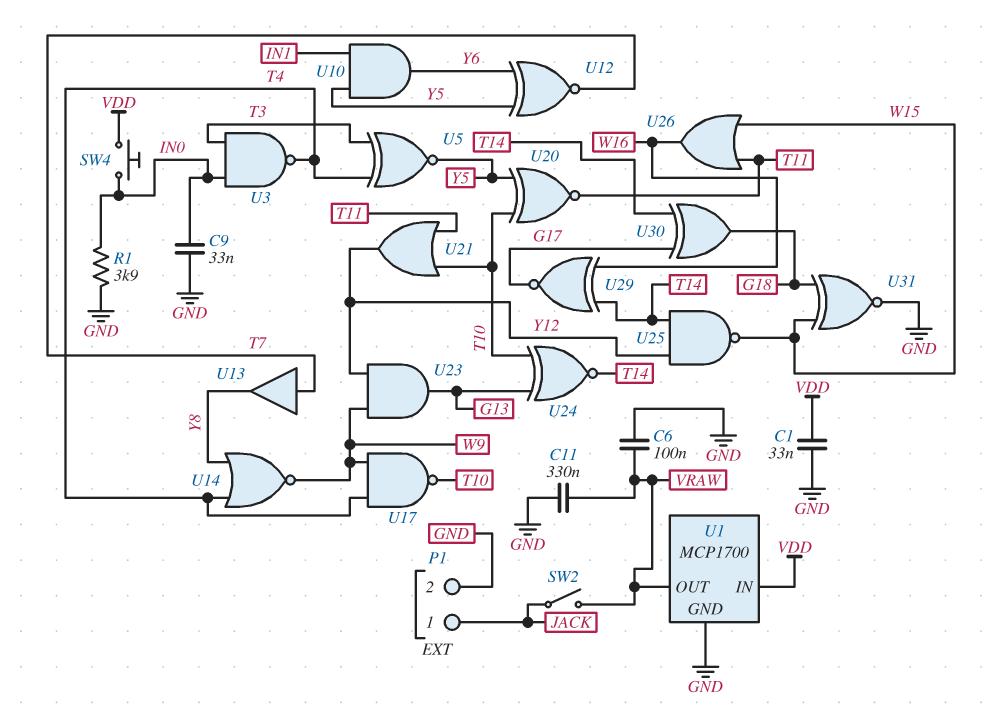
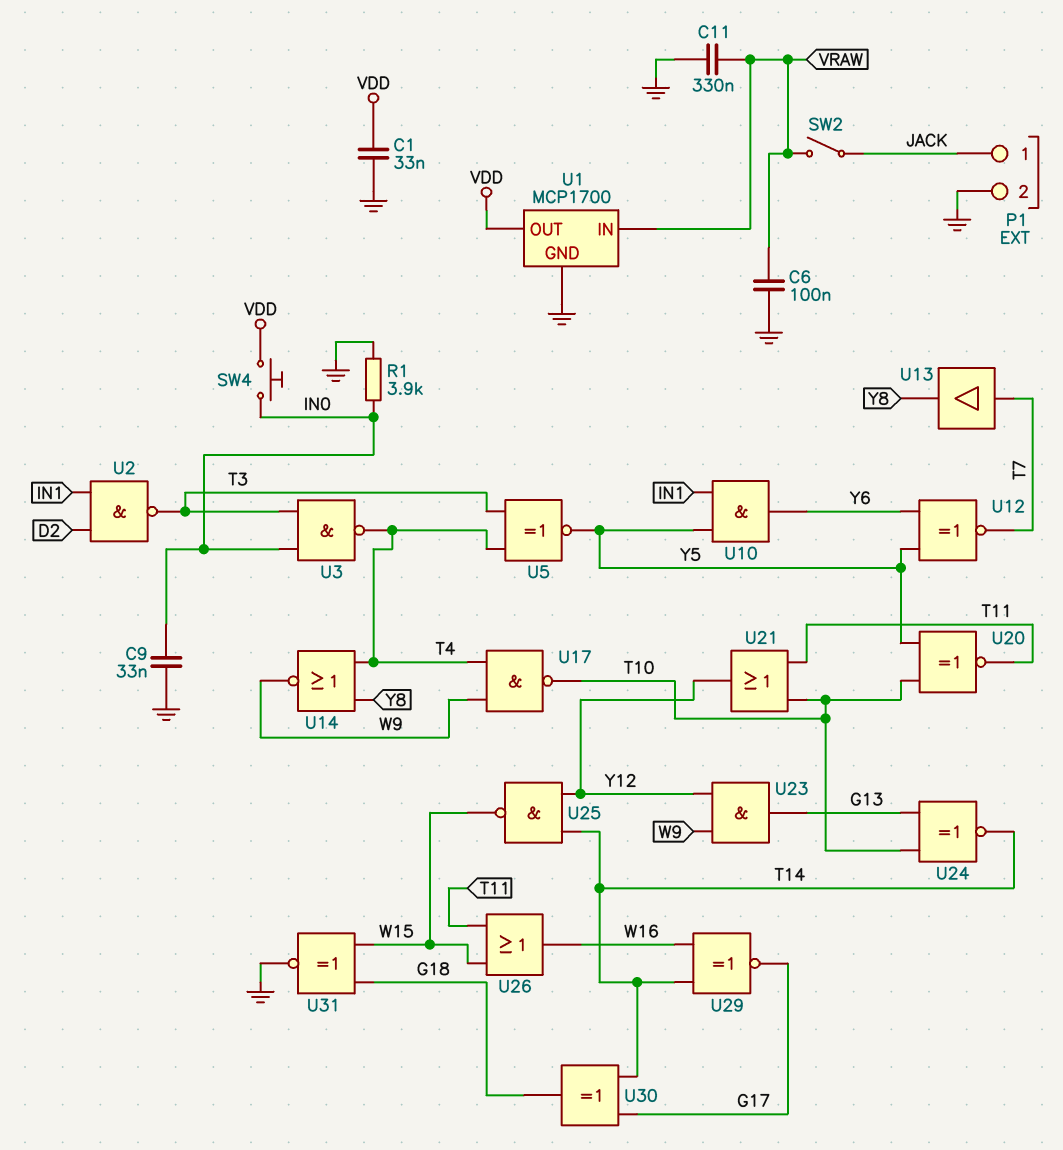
U1 pin IN: VDD -> VRAW
U1 pin OUT: VRAW -> VDD
U2: none -> NAND (in D2, in IN1, out T3)

